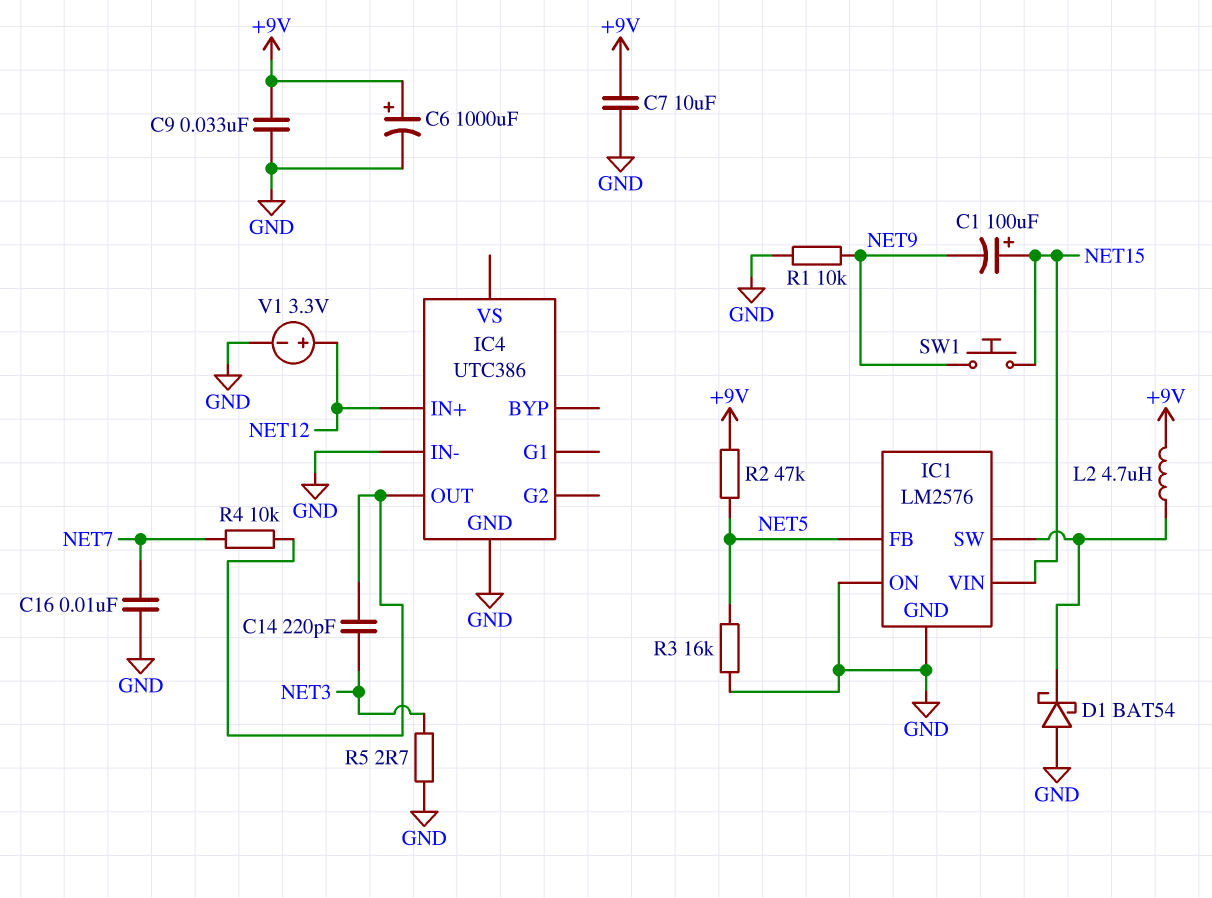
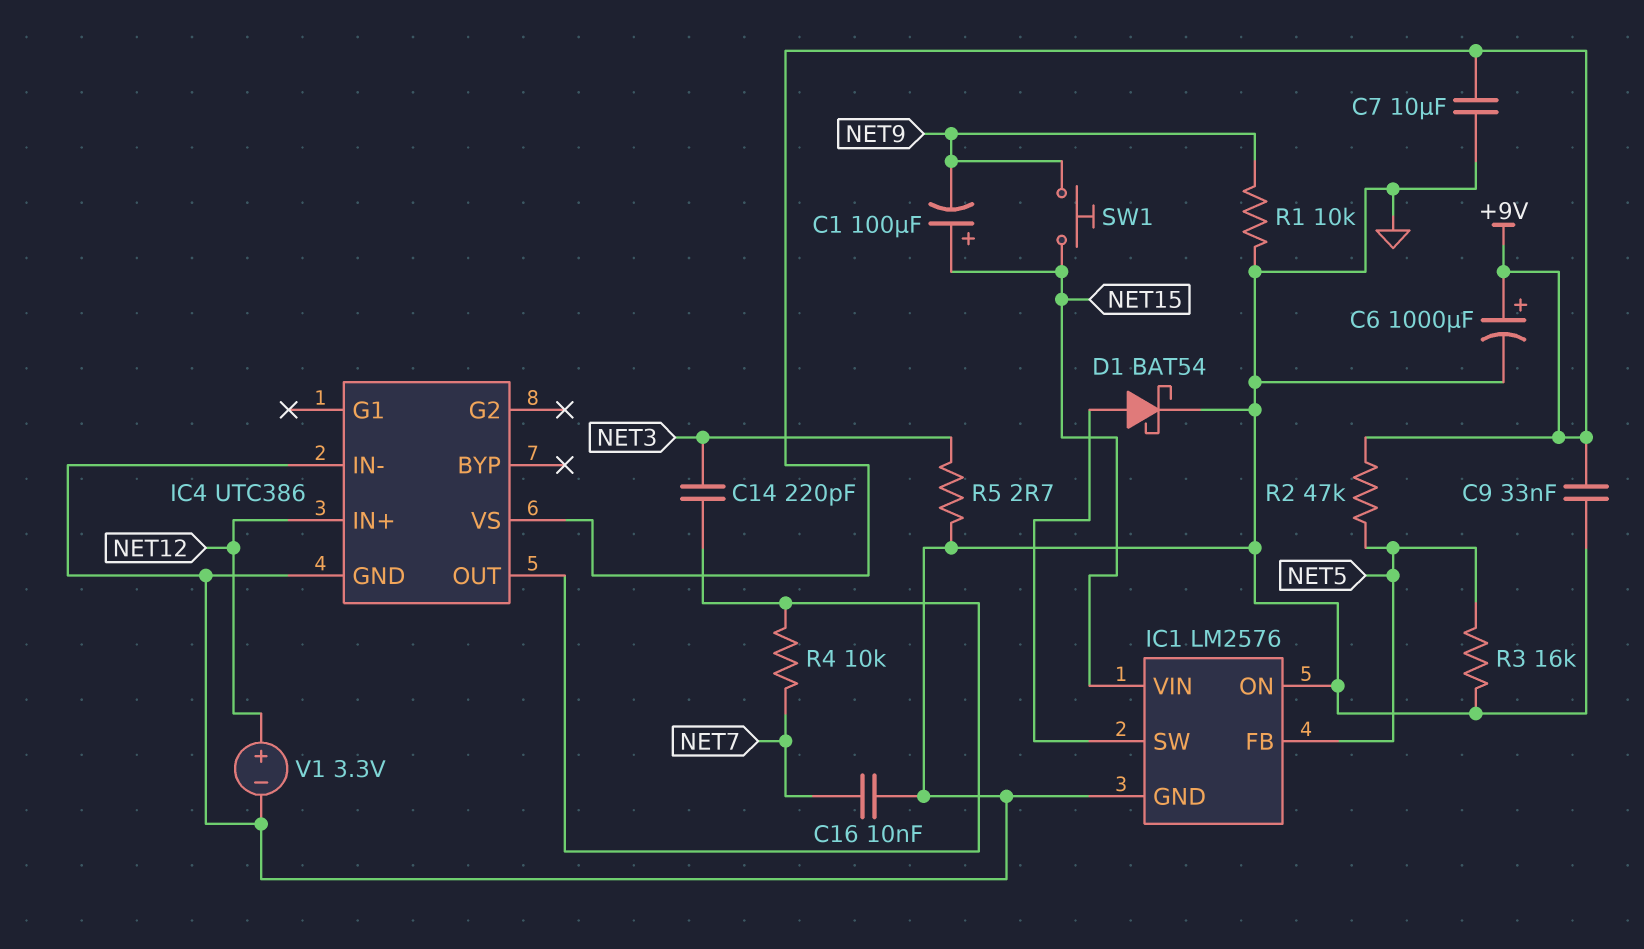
D1: schottky BAT54 (A GND, K IC1/SW) -> schottky BAT54 (A IC1/SW, K GND)
IC4 pin VS: none -> +9V
L2: 4.7uH (+9V, IC1/SW) -> none

